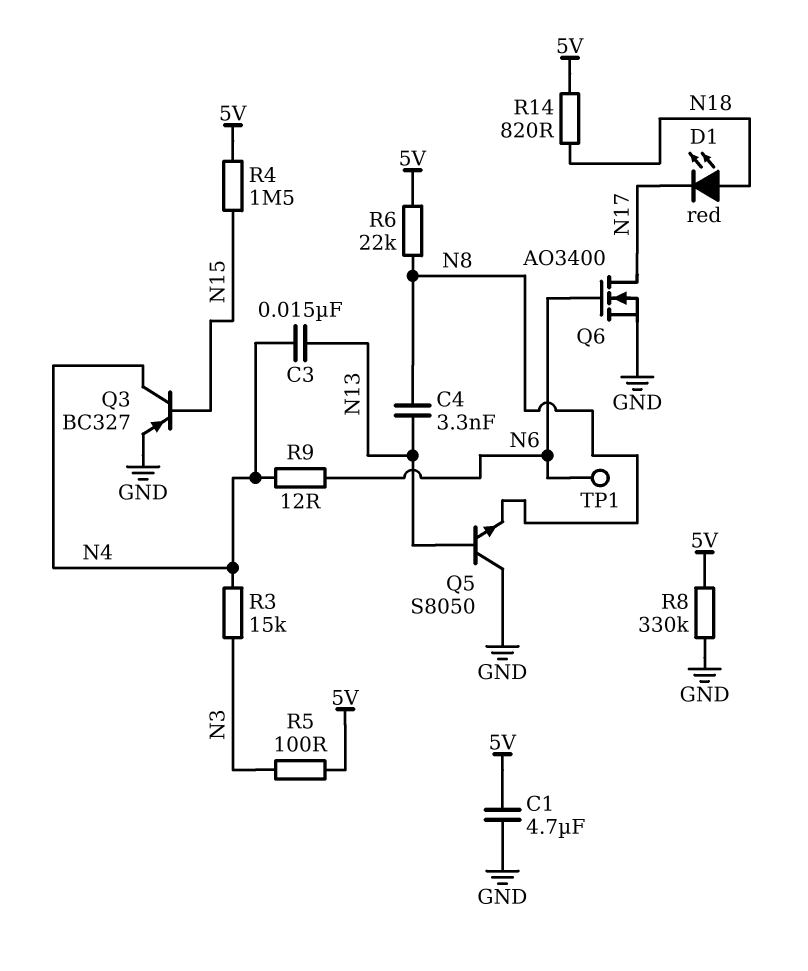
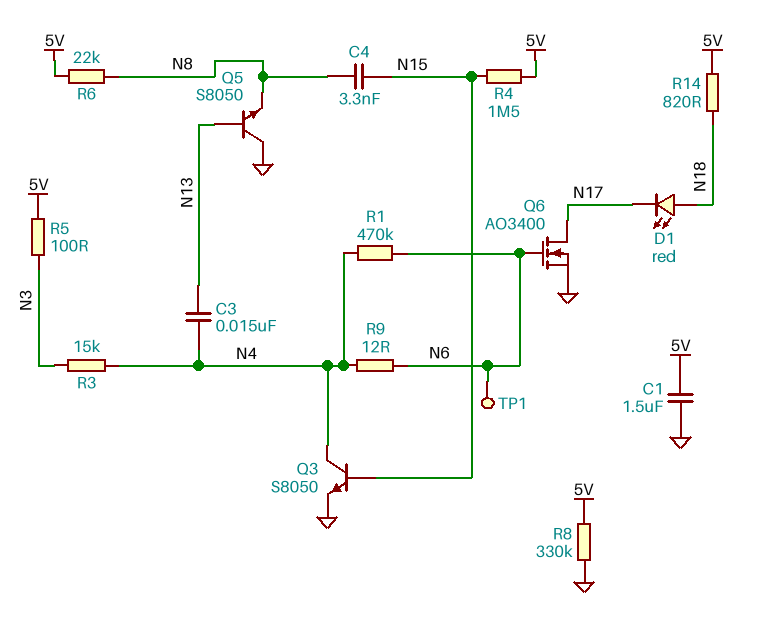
C1: 4.7uF (5V, GND) -> 1.5uF (5V, GND)
C4: 3.3nF (N8, N13) -> 3.3nF (N8, N15)
Q3: PNP BC327 (B N15, C N4, E GND) -> NPN S8050 (B N15, C N4, E GND)
R1: none -> 470k (N4, N6)

